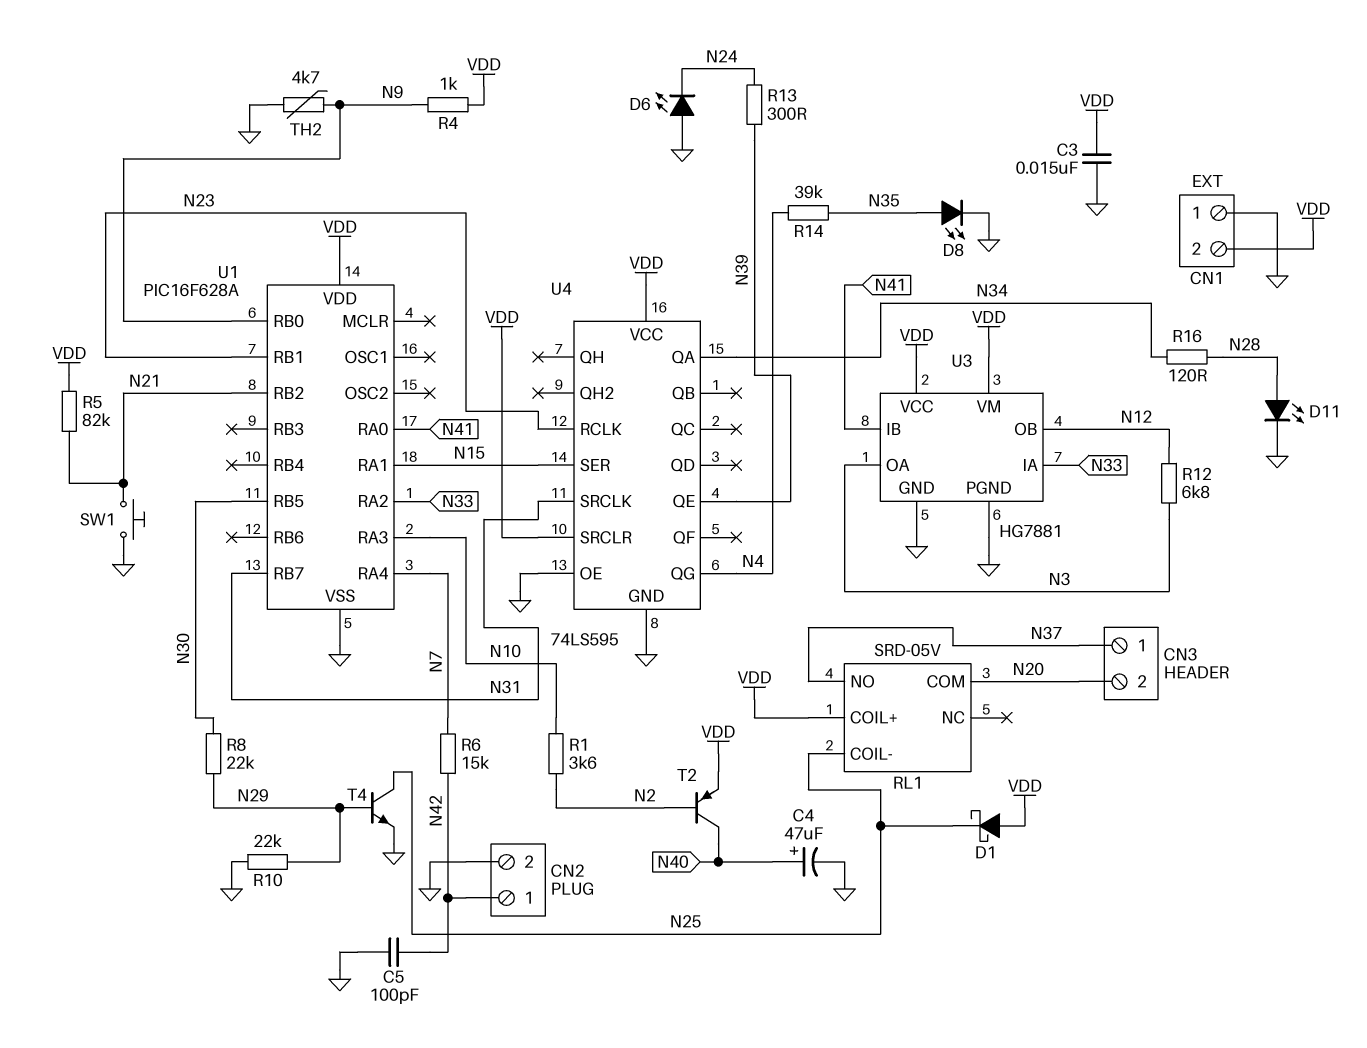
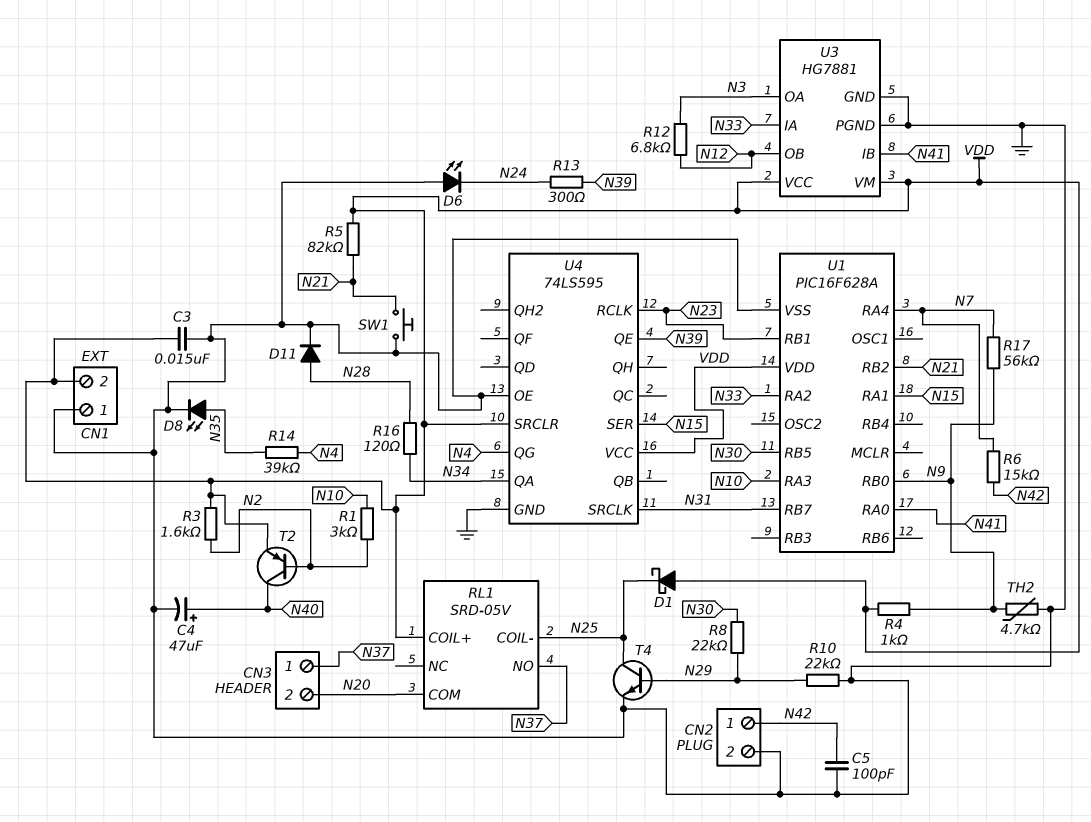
D11: LED (A N28, K GND) -> diode (A N28, K GND)
R1: 3.6k (N2, N10) -> 3k (N2, N10)
R3: none -> 1.6k (N2, VDD)
R17: none -> 56k (N7, N9)

